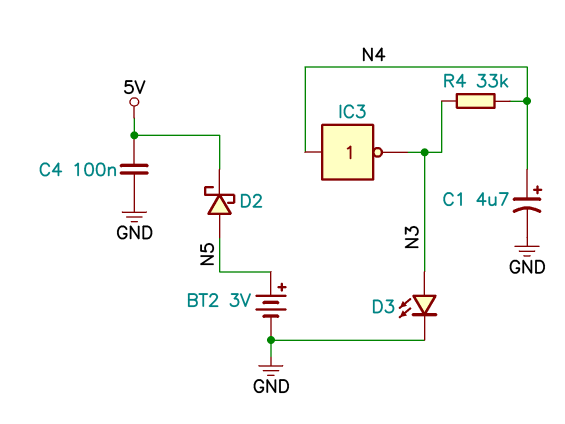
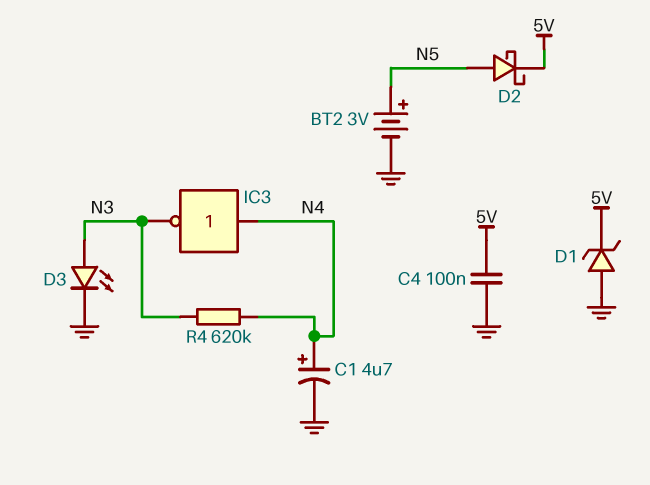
D1: none -> zener (A GND, K 5V)
R4: 33k (N3, N4) -> 620k (N3, N4)

